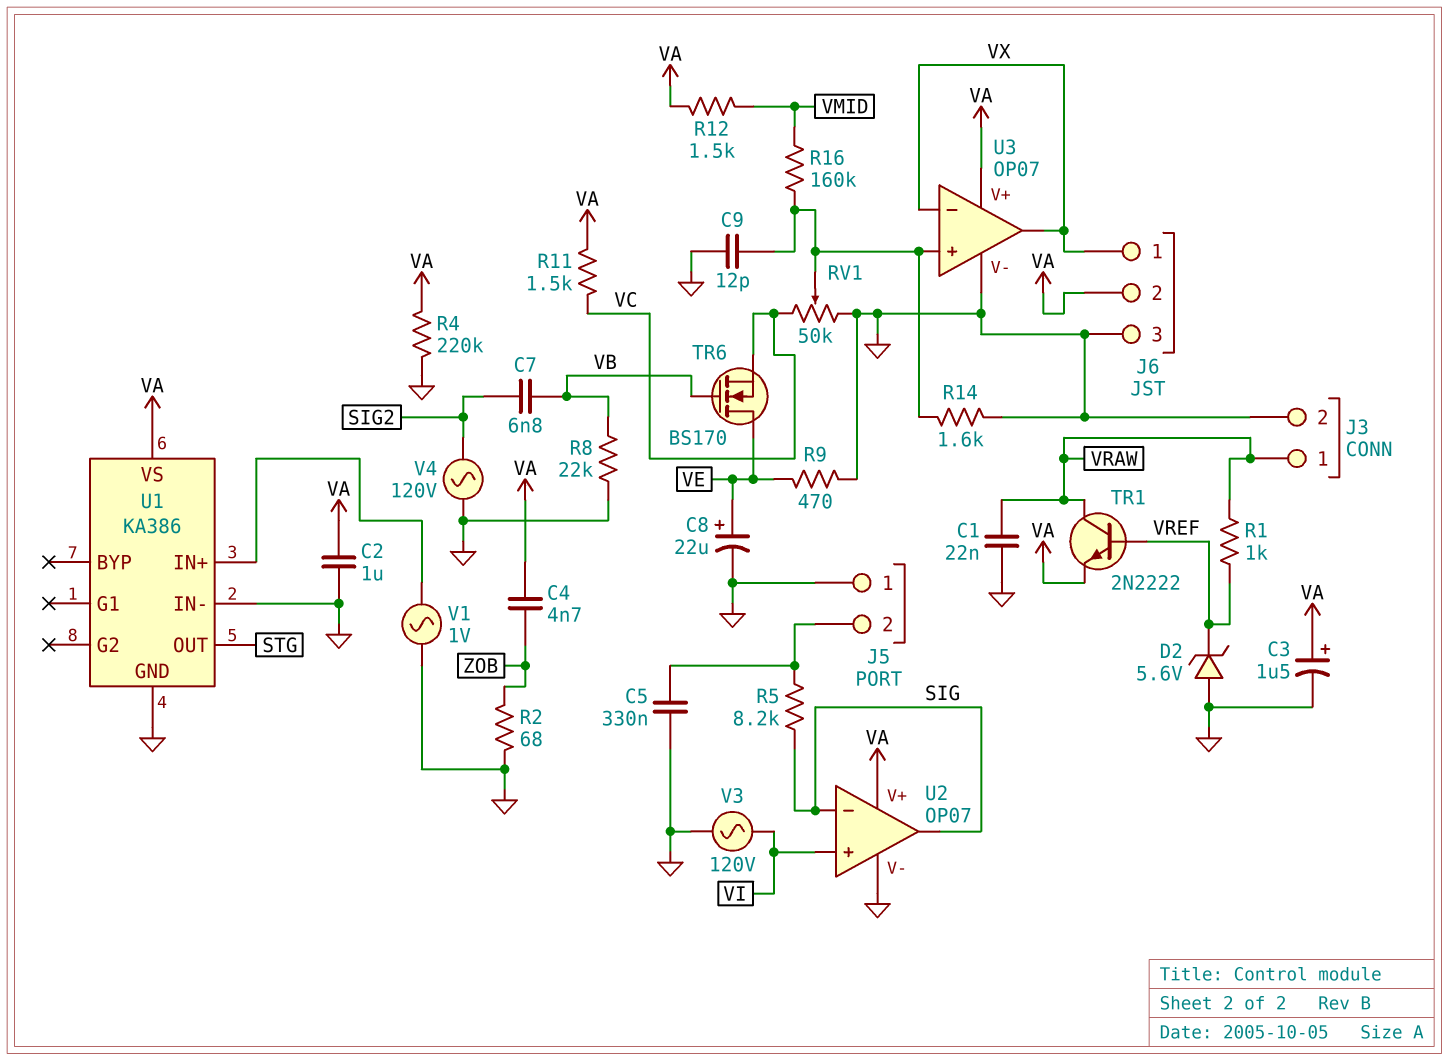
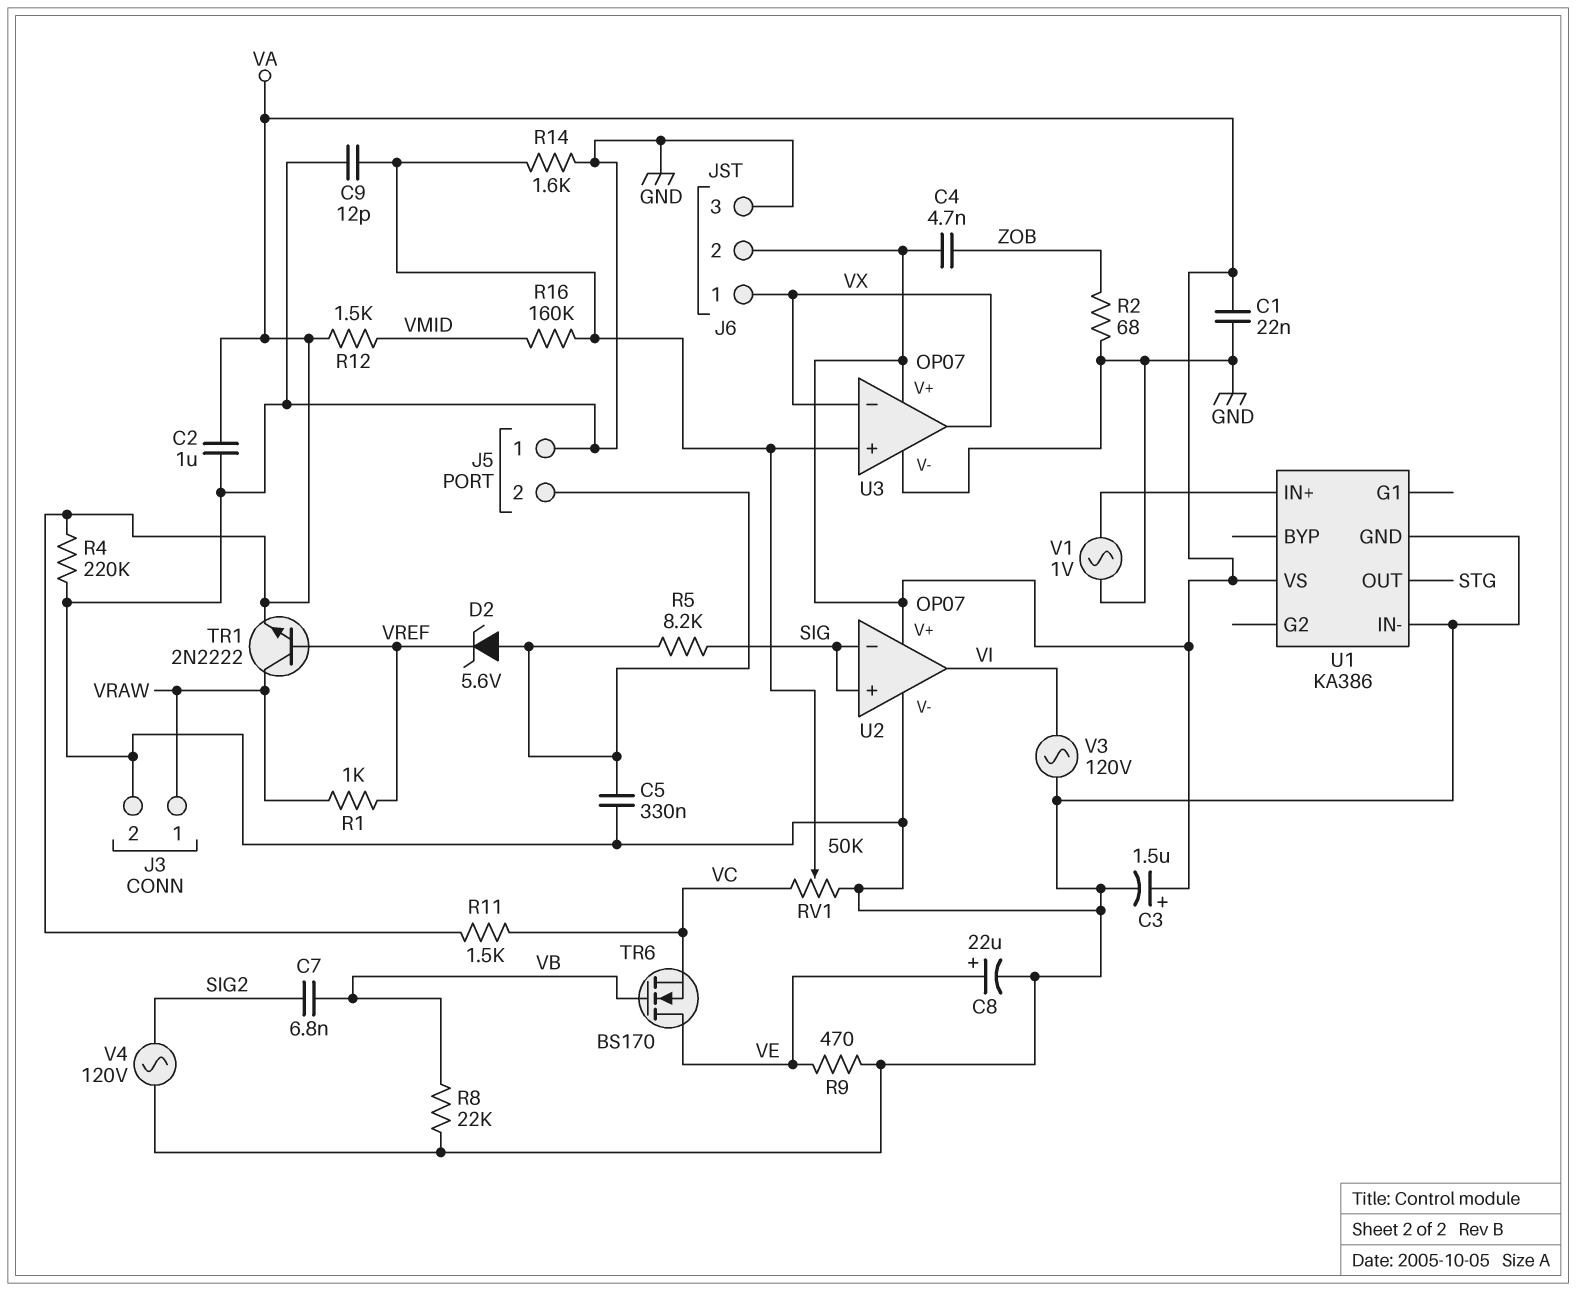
C1: 22nF (GND, VRAW) -> 22nF (GND, VA)
D2: zener 5.6V (A GND, K VREF) -> zener 5.6V (A J5/2, K VREF)
U2 pin in+: VI -> SIG
U2 pin out: SIG -> VI

